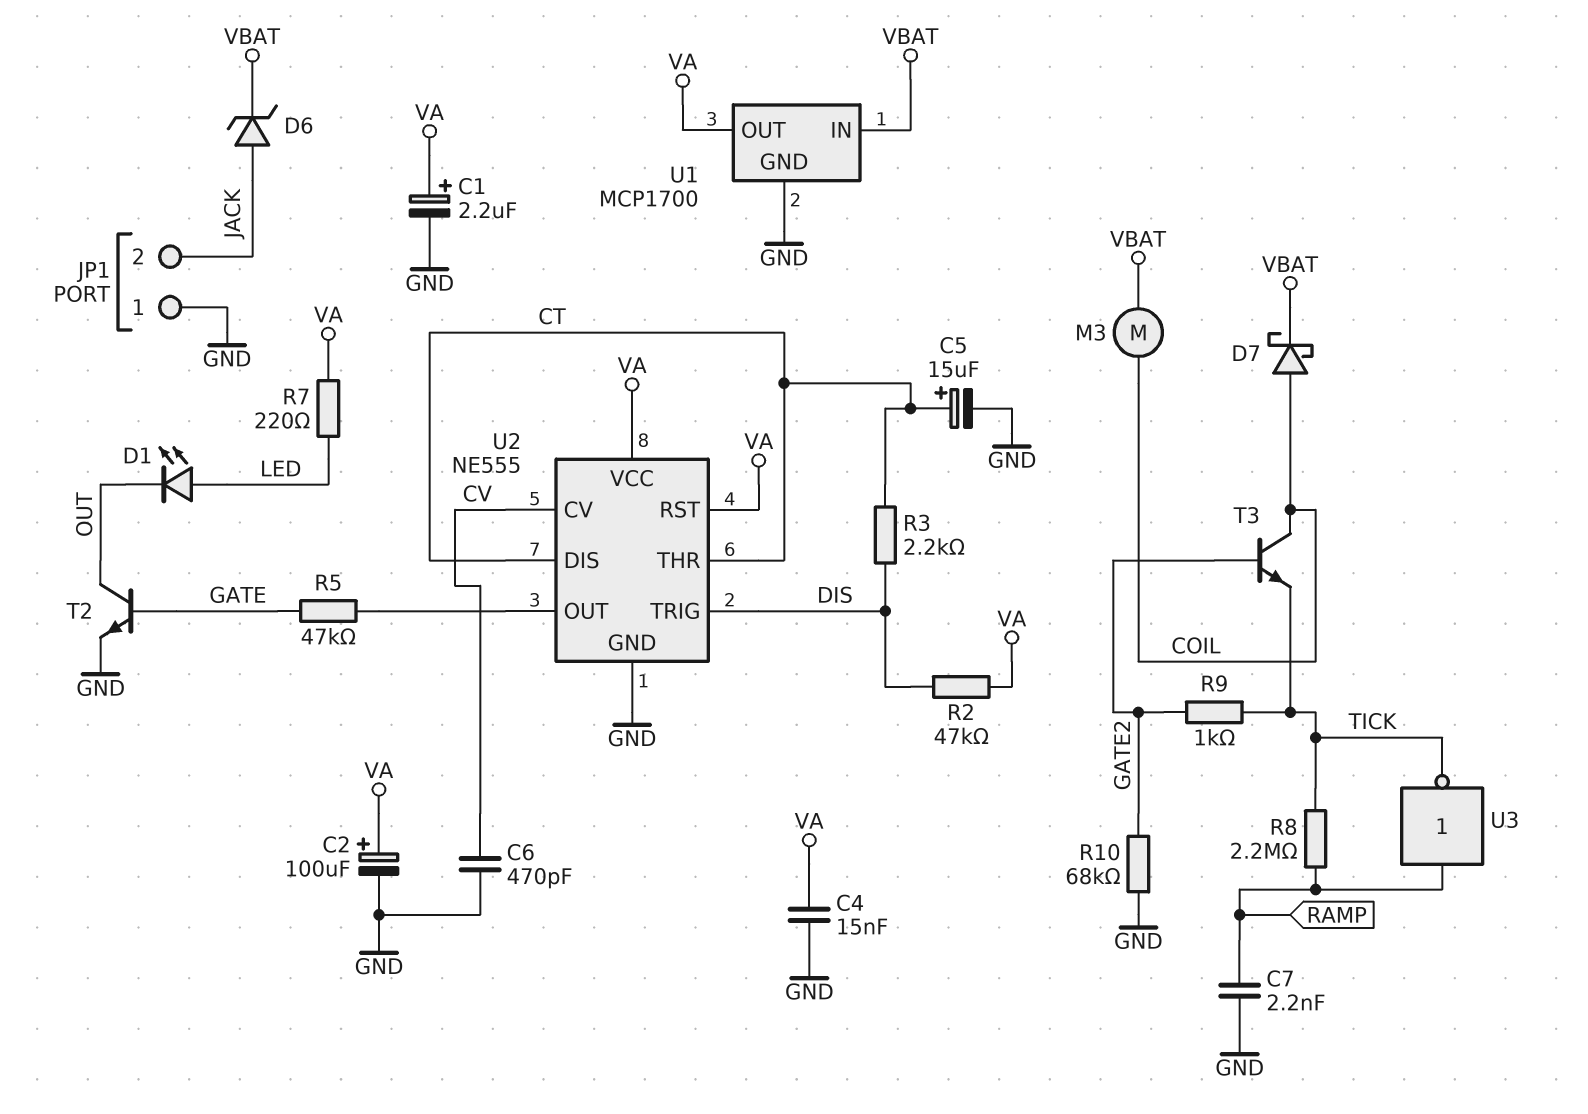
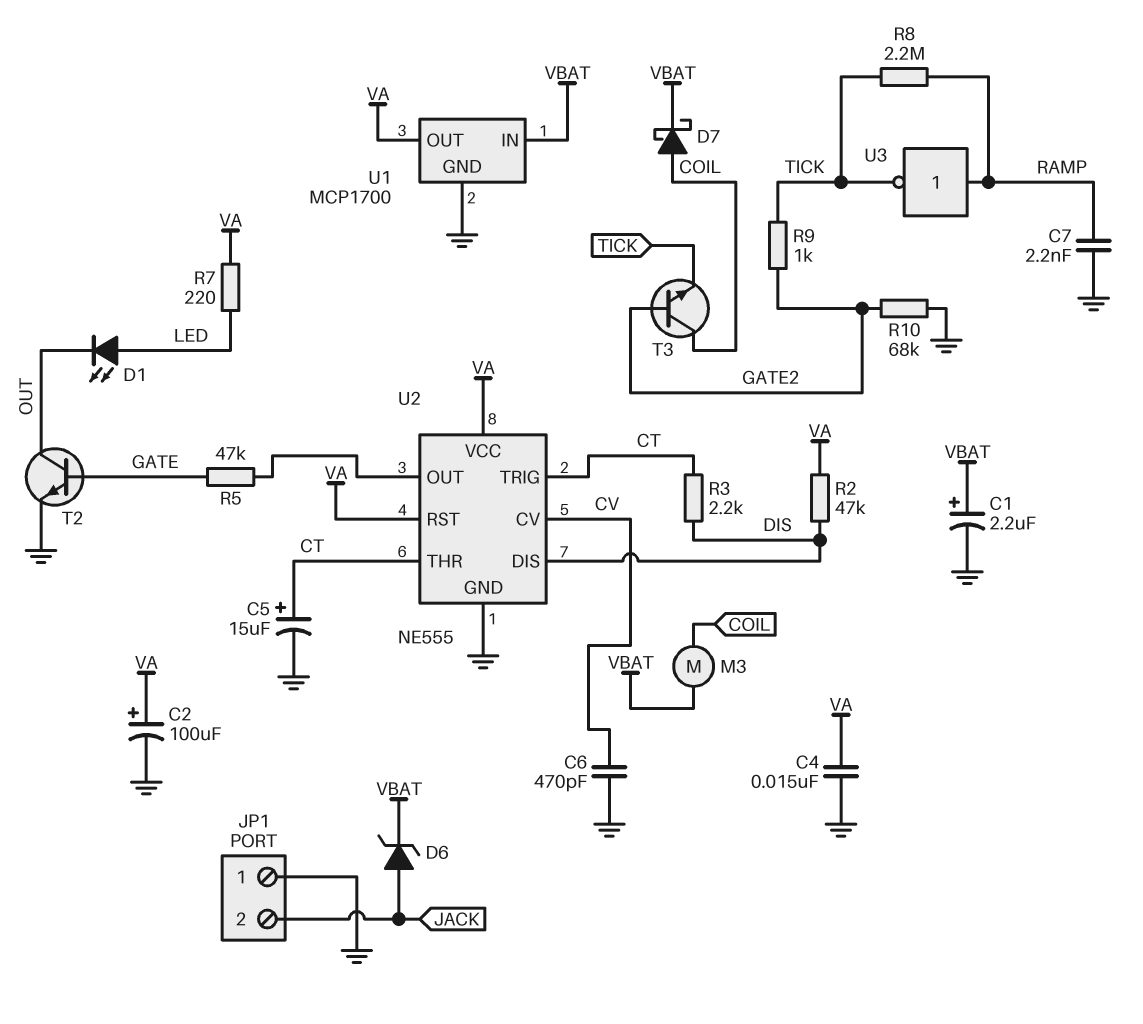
C1: 2.2uF (plus VA, minus GND) -> 2.2uF (plus VBAT, minus GND)
U2 pin DIS: CT -> DIS
U2 pin TRIG: DIS -> CT

